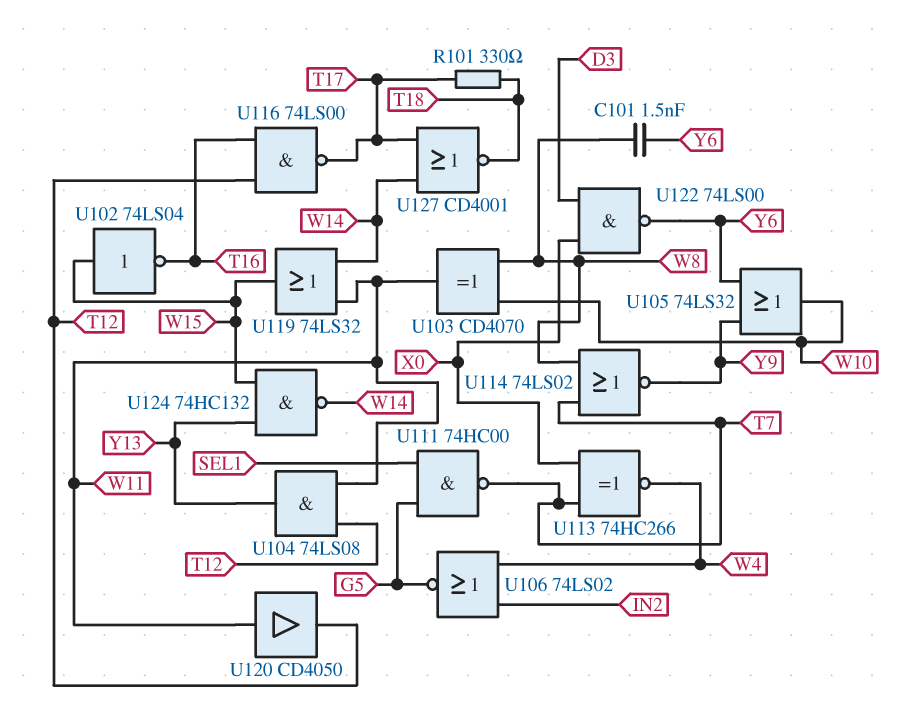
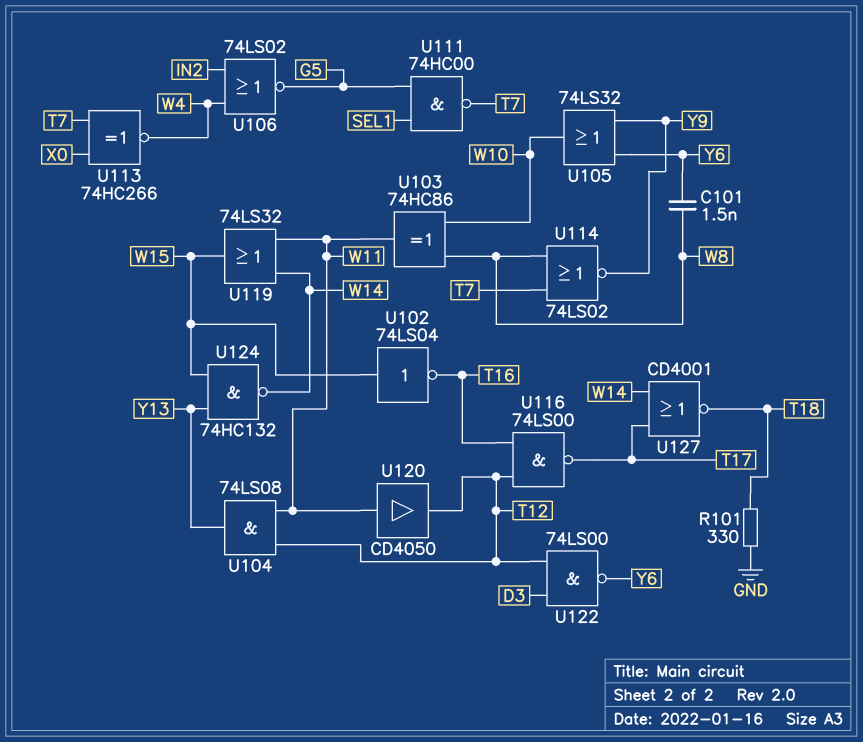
R101: 330 (T17, T18) -> 330 (GND, T18)
U103: XOR CD4070 (in W8, in W10, out W11) -> XOR 74HC86 (in W8, in W10, out W11)
U122: NAND 74LS00 (in D3, in X0, out Y6) -> NAND 74LS00 (in D3, in T12, out Y6)

